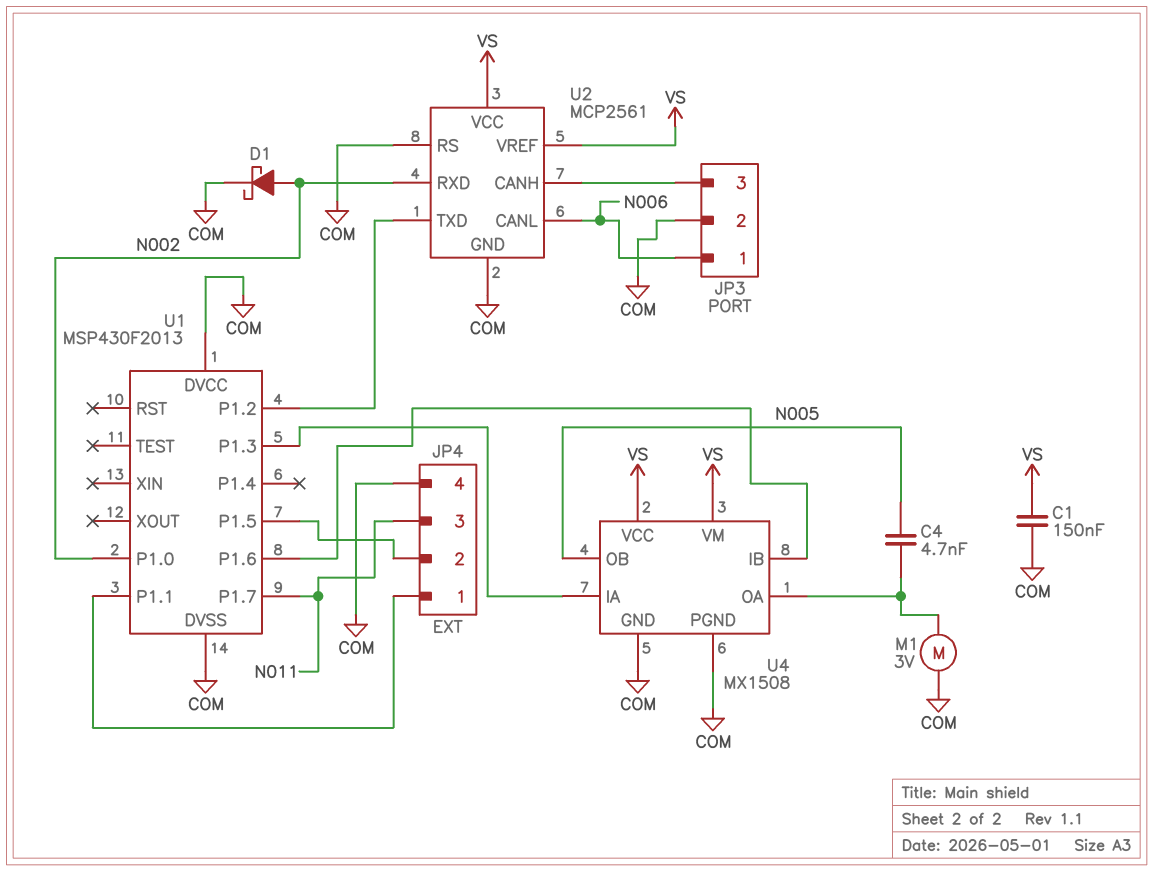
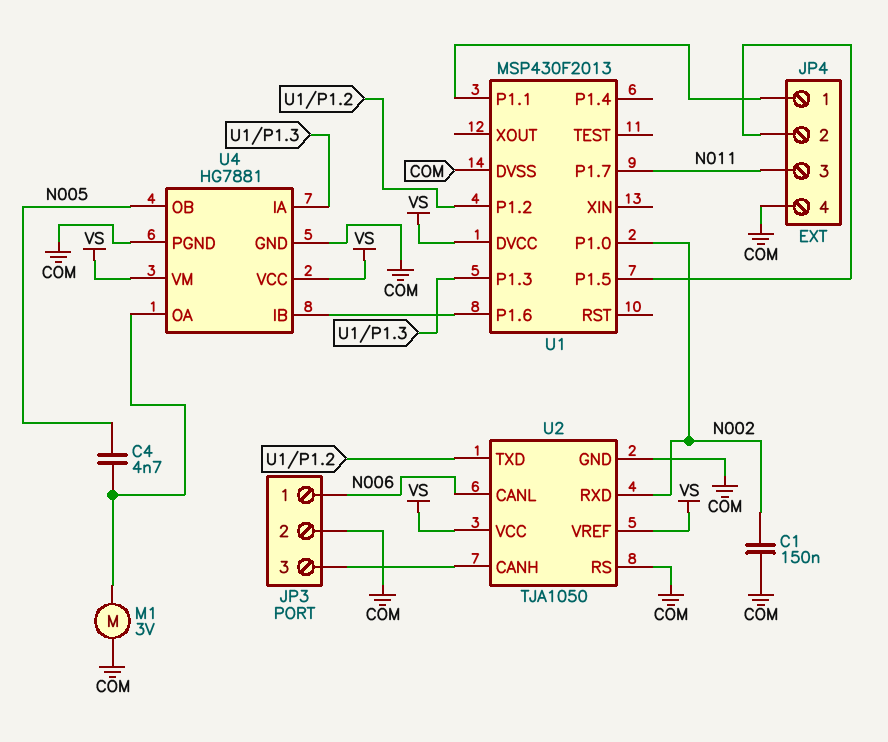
C1: 150nF (COM, VS) -> 150nF (COM, N002)
D1: schottky (A N002, K COM) -> none
U1 pin DVCC: COM -> VS
U2: MCP2561 -> TJA1050
U4: MX1508 -> HG7881

